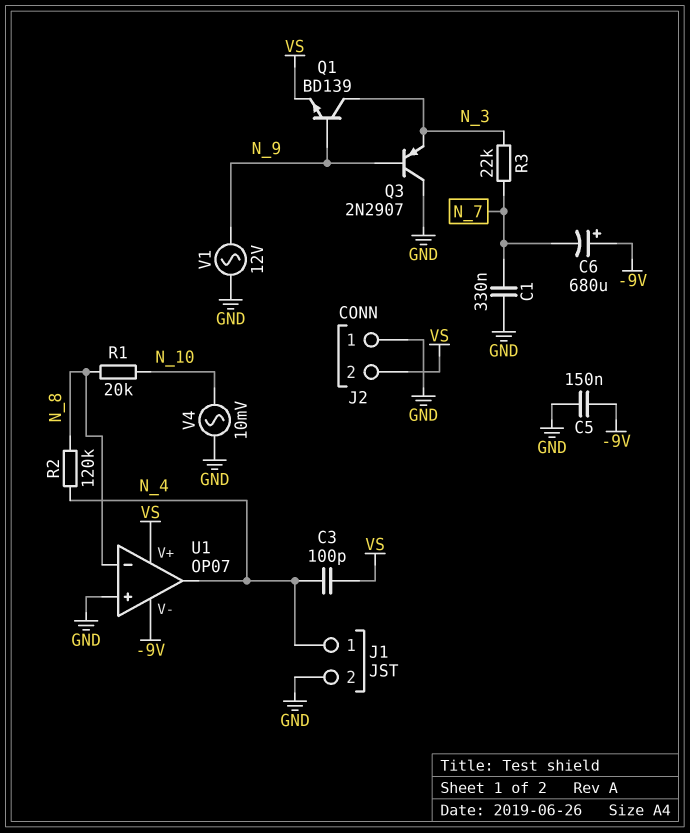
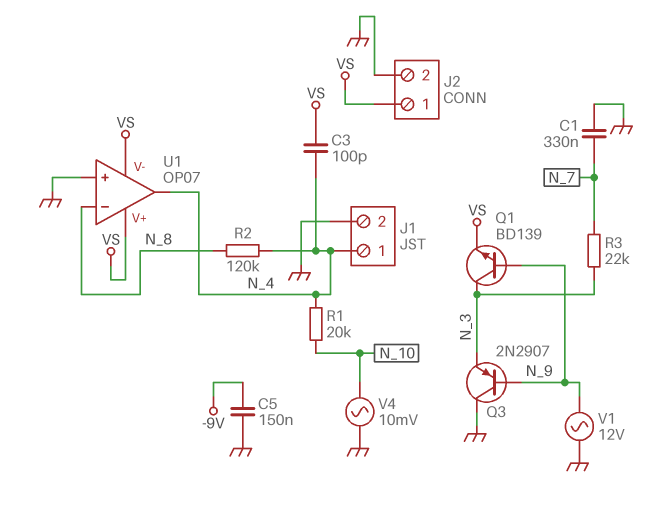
C6: 680uF (plus -9V, minus N_7) -> none
J2 pin 1: GND -> VS
J2 pin 2: VS -> GND
R1: 20k (N_8, N_10) -> 20k (N_4, N_10)
U1 pin V-: -9V -> VS

